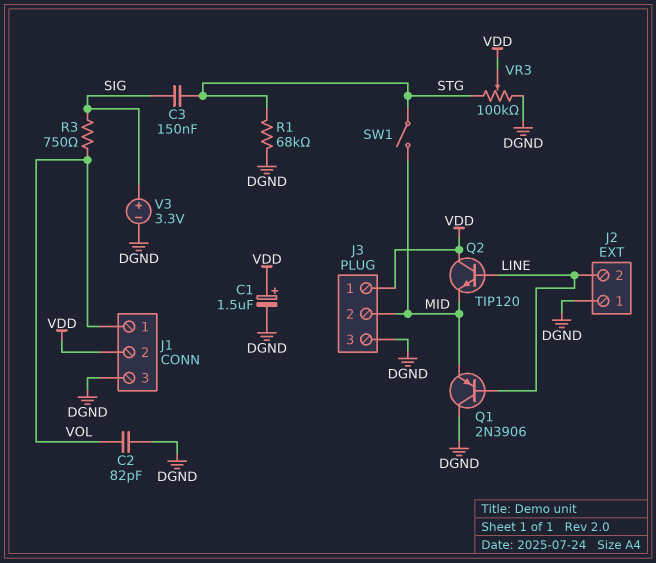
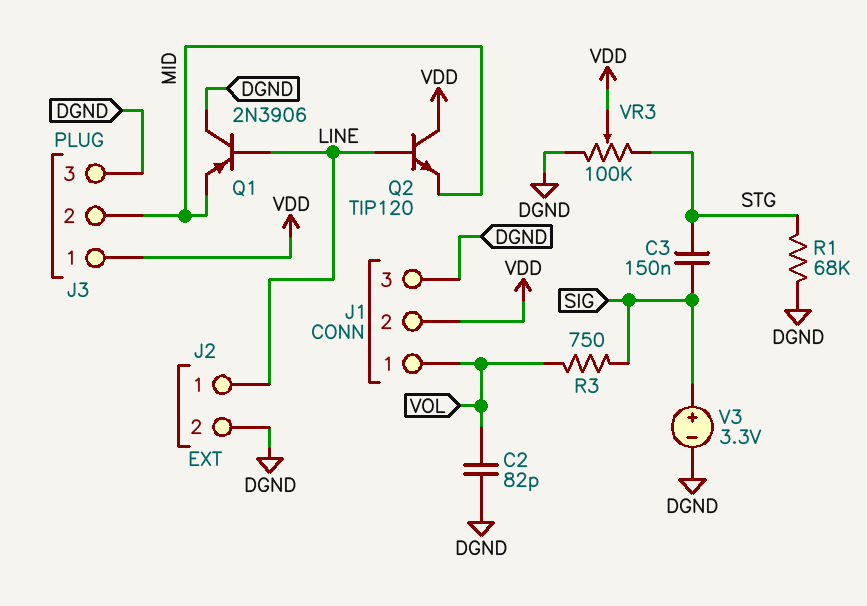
C1: 1.5uF (plus VDD, minus DGND) -> none
J2 pin 1: DGND -> LINE
J2 pin 2: LINE -> DGND
SW1: switch (MID, STG) -> none

